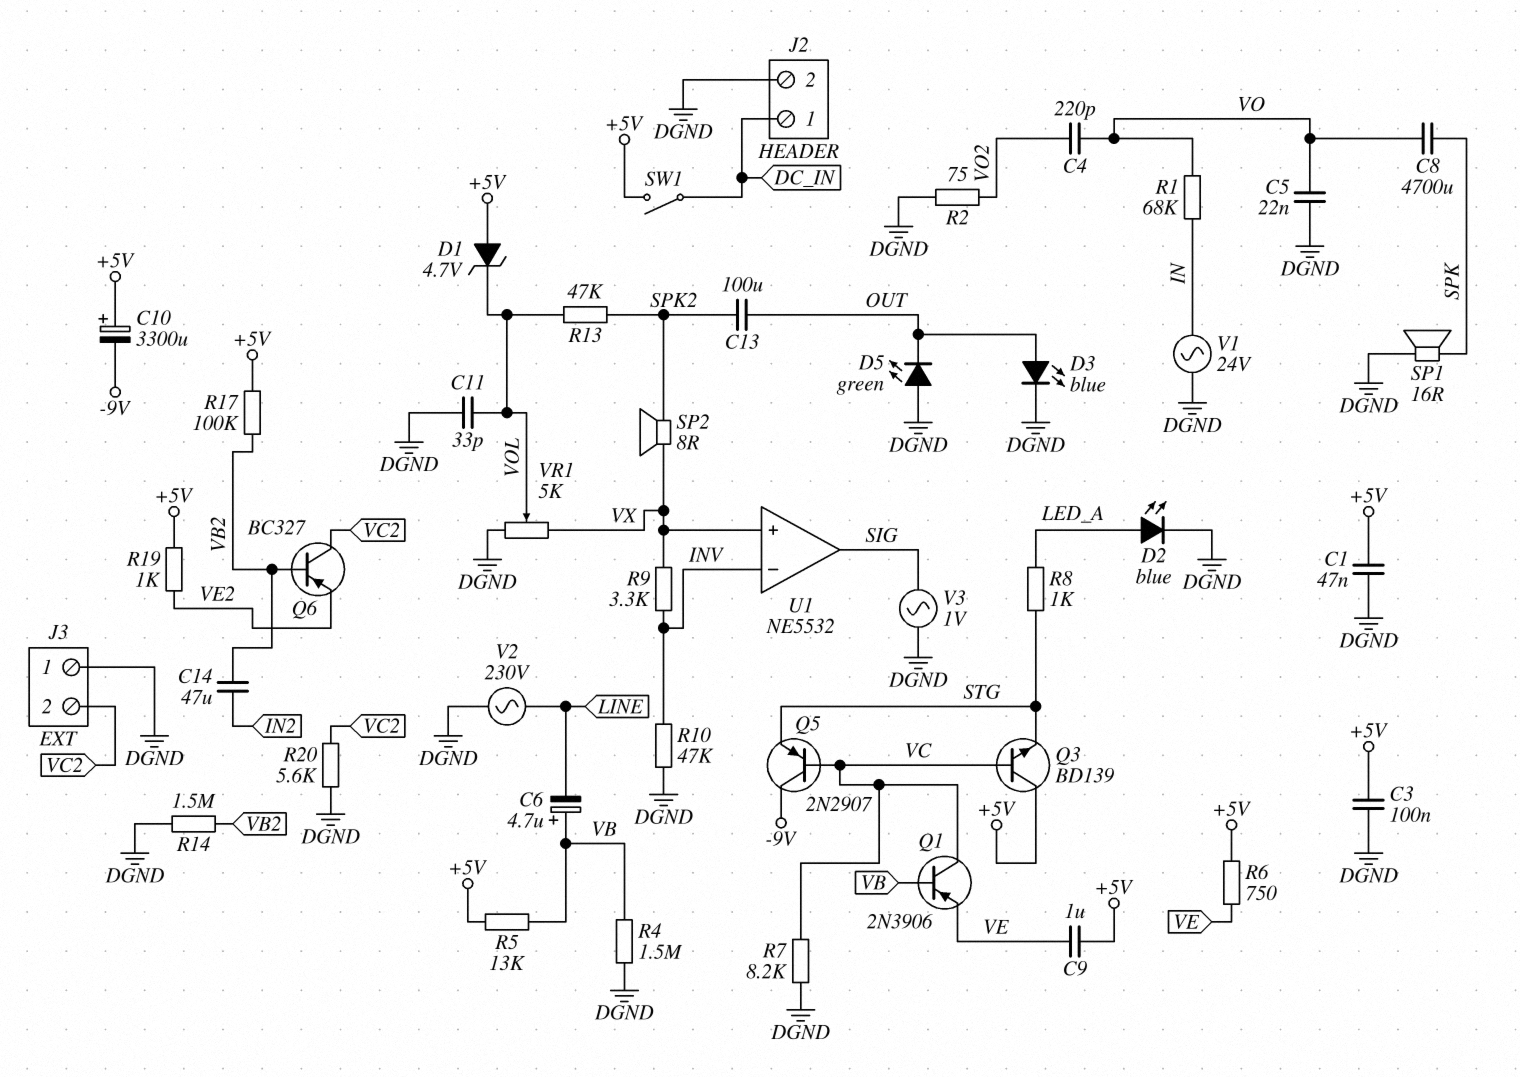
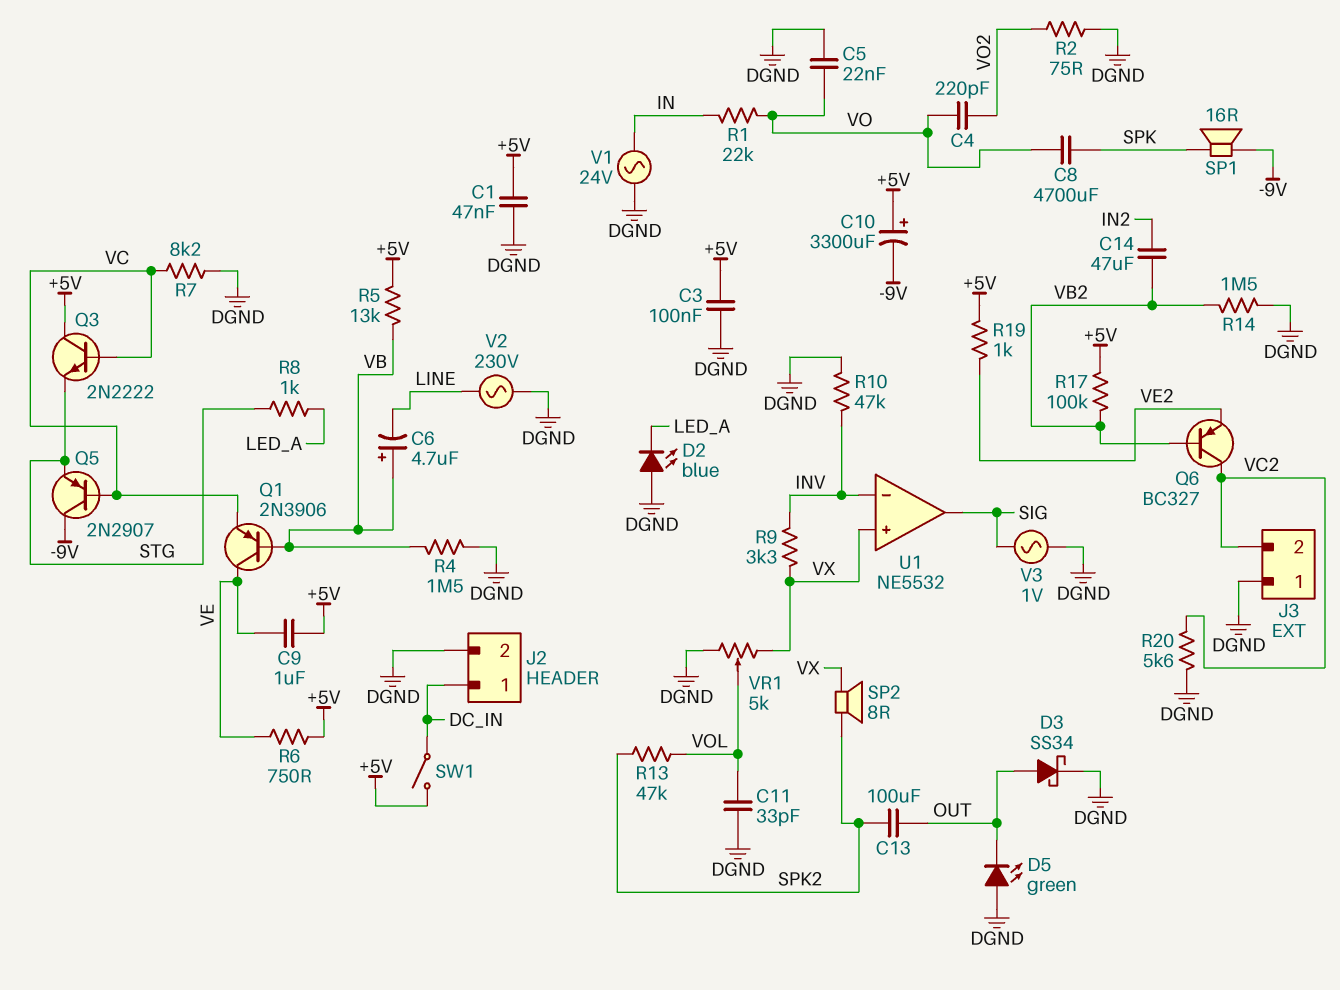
D1: zener 4.7V (A +5V, K VOL) -> none
D2: LED blue (A LED_A, K DGND) -> LED blue (A DGND, K LED_A)
D3: LED blue (A OUT, K DGND) -> schottky SS34 (A OUT, K DGND)
Q1: PNP 2N3906 (B VB, C VC, E VE) -> PNP 2N3906 (B VB, C VE, E VC)
Q3: NPN BD139 (B VC, C +5V, E STG) -> NPN 2N2222 (B VC, C +5V, E STG)
R1: 68k (IN, VO) -> 22k (IN, VO)
SP1: speaker 16R (DGND, SPK) -> speaker 16R (-9V, SPK)

